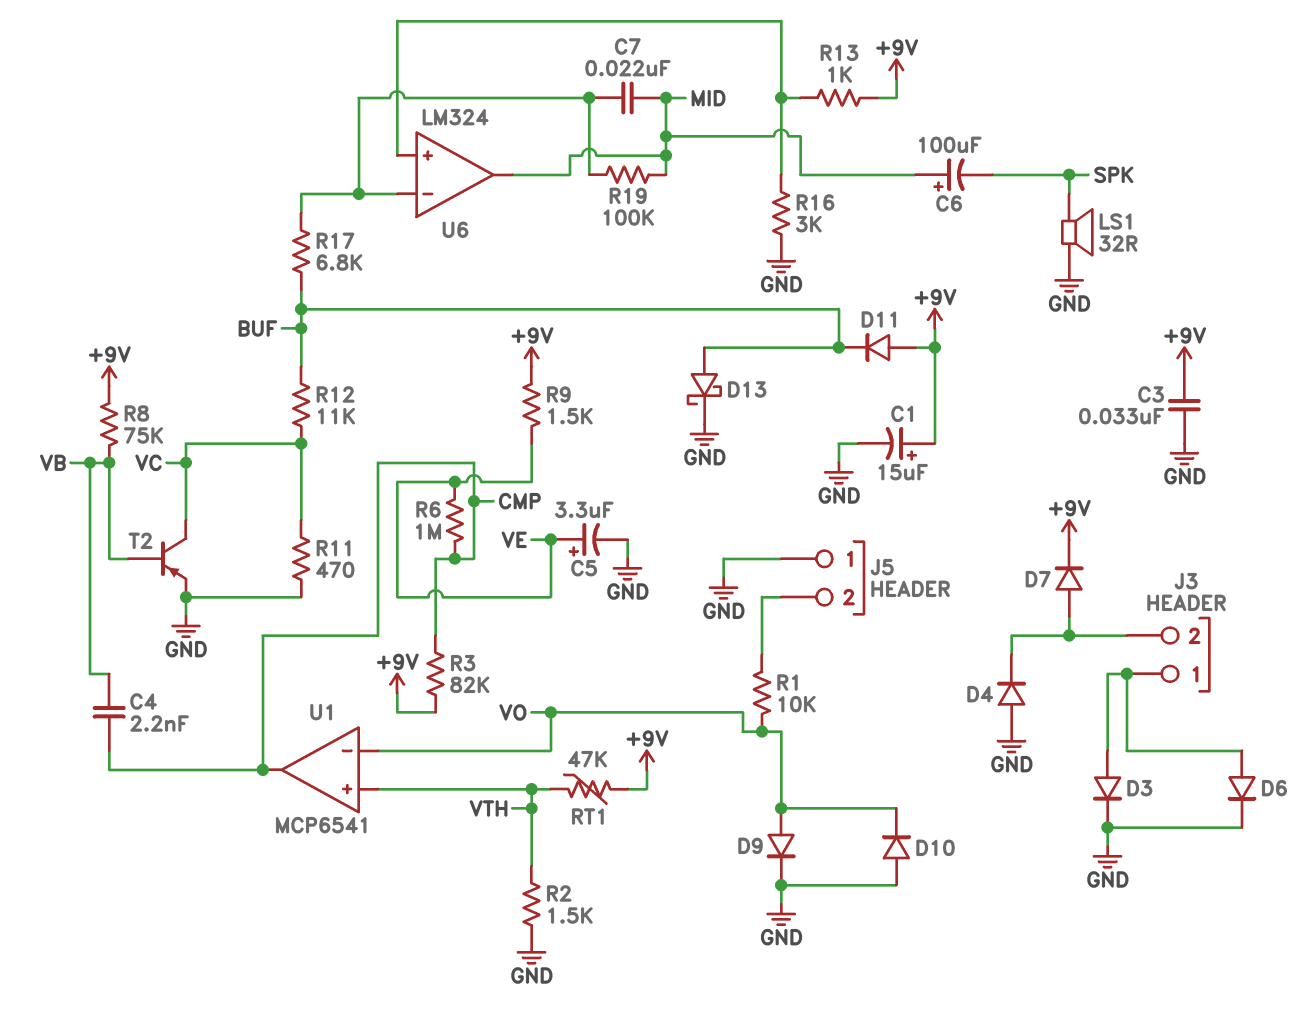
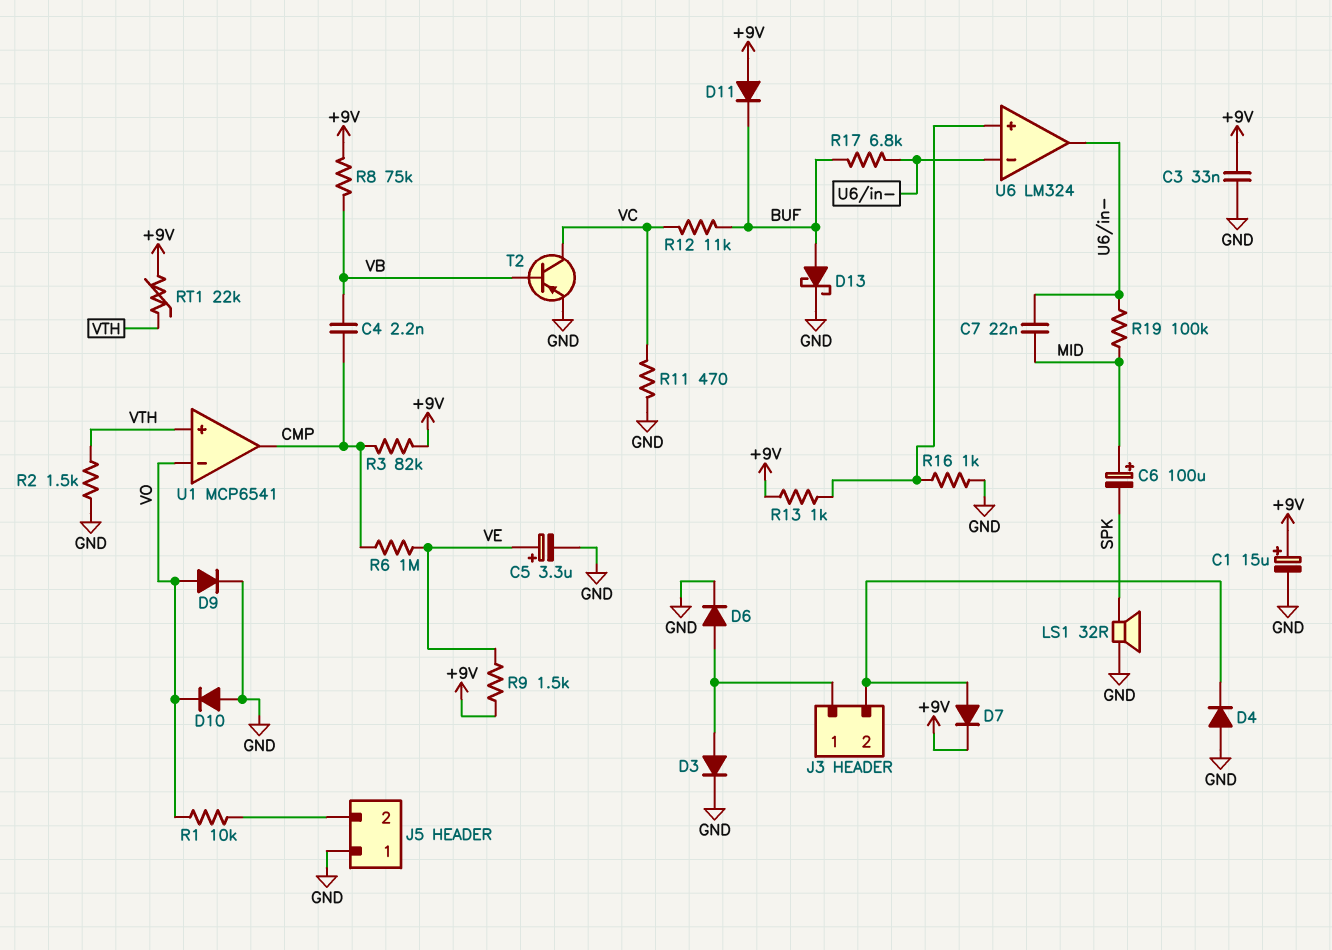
R16: 3k (GND, U6/in+) -> 1k (GND, U6/in+)
RT1: 47k (+9V, VTH) -> 22k (+9V, VTH)
U6 pin out: MID -> U6/in-

